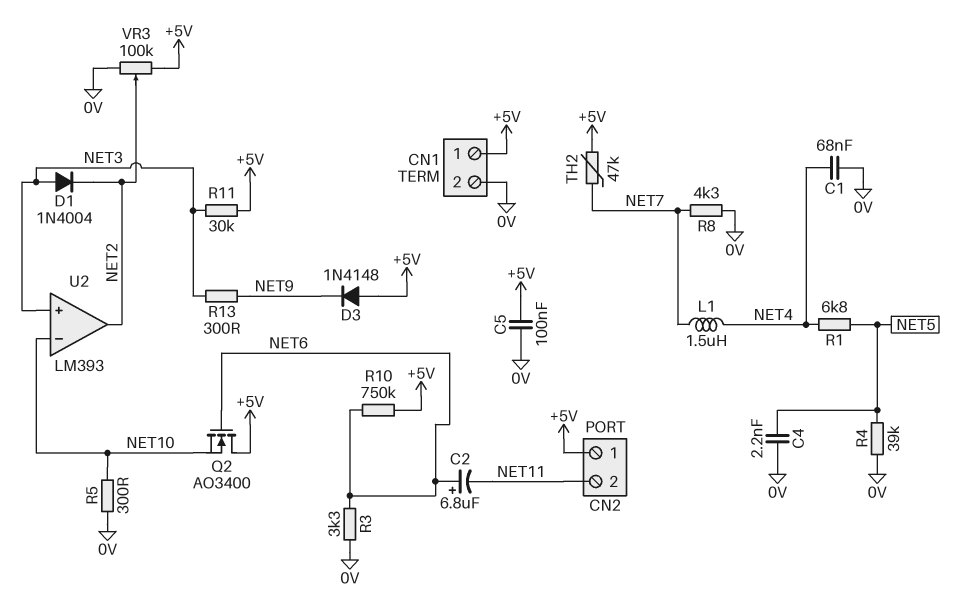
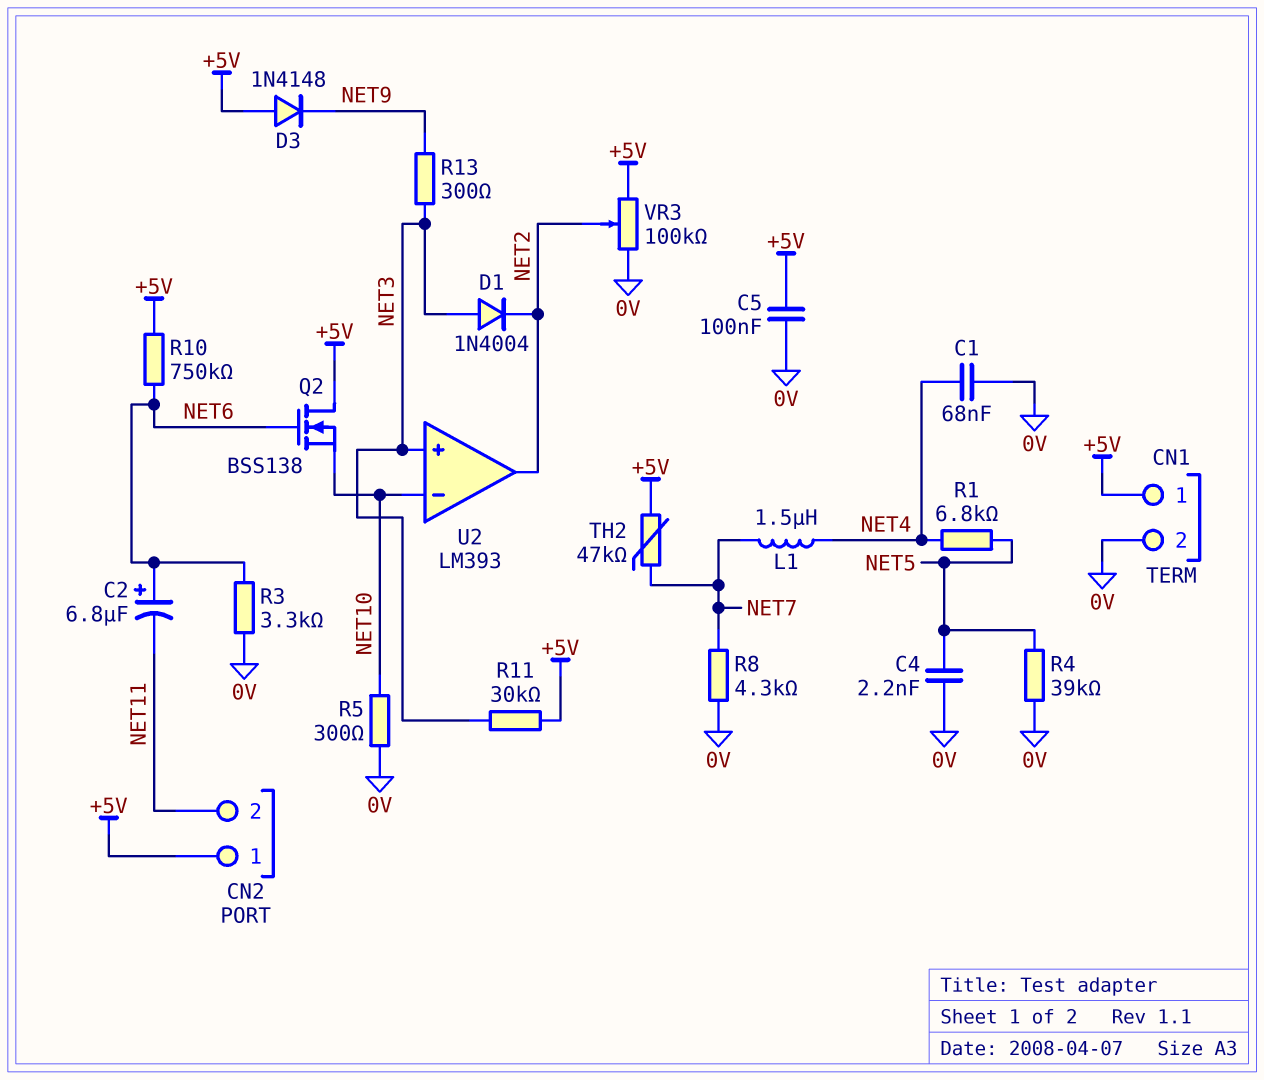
Q2: NMOS AO3400 (G NET6, D +5V, S NET10) -> NMOS BSS138 (G NET6, D +5V, S NET10)

